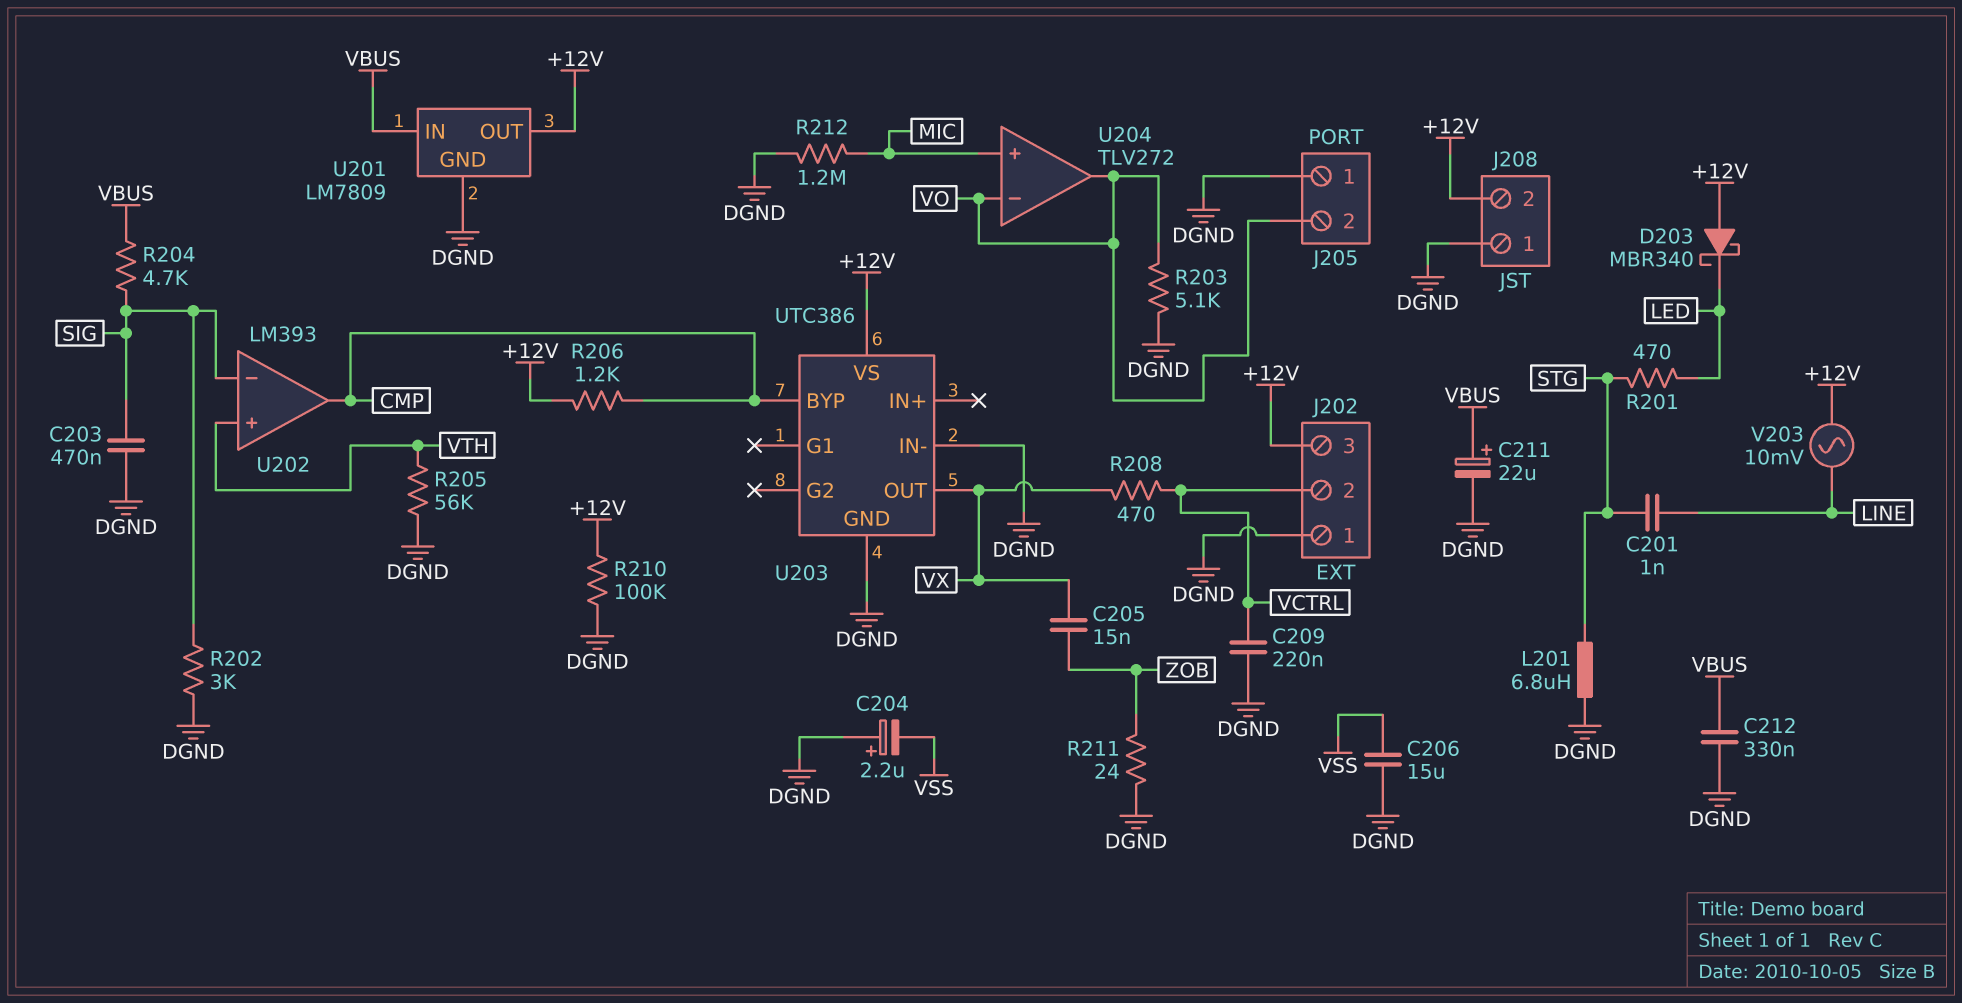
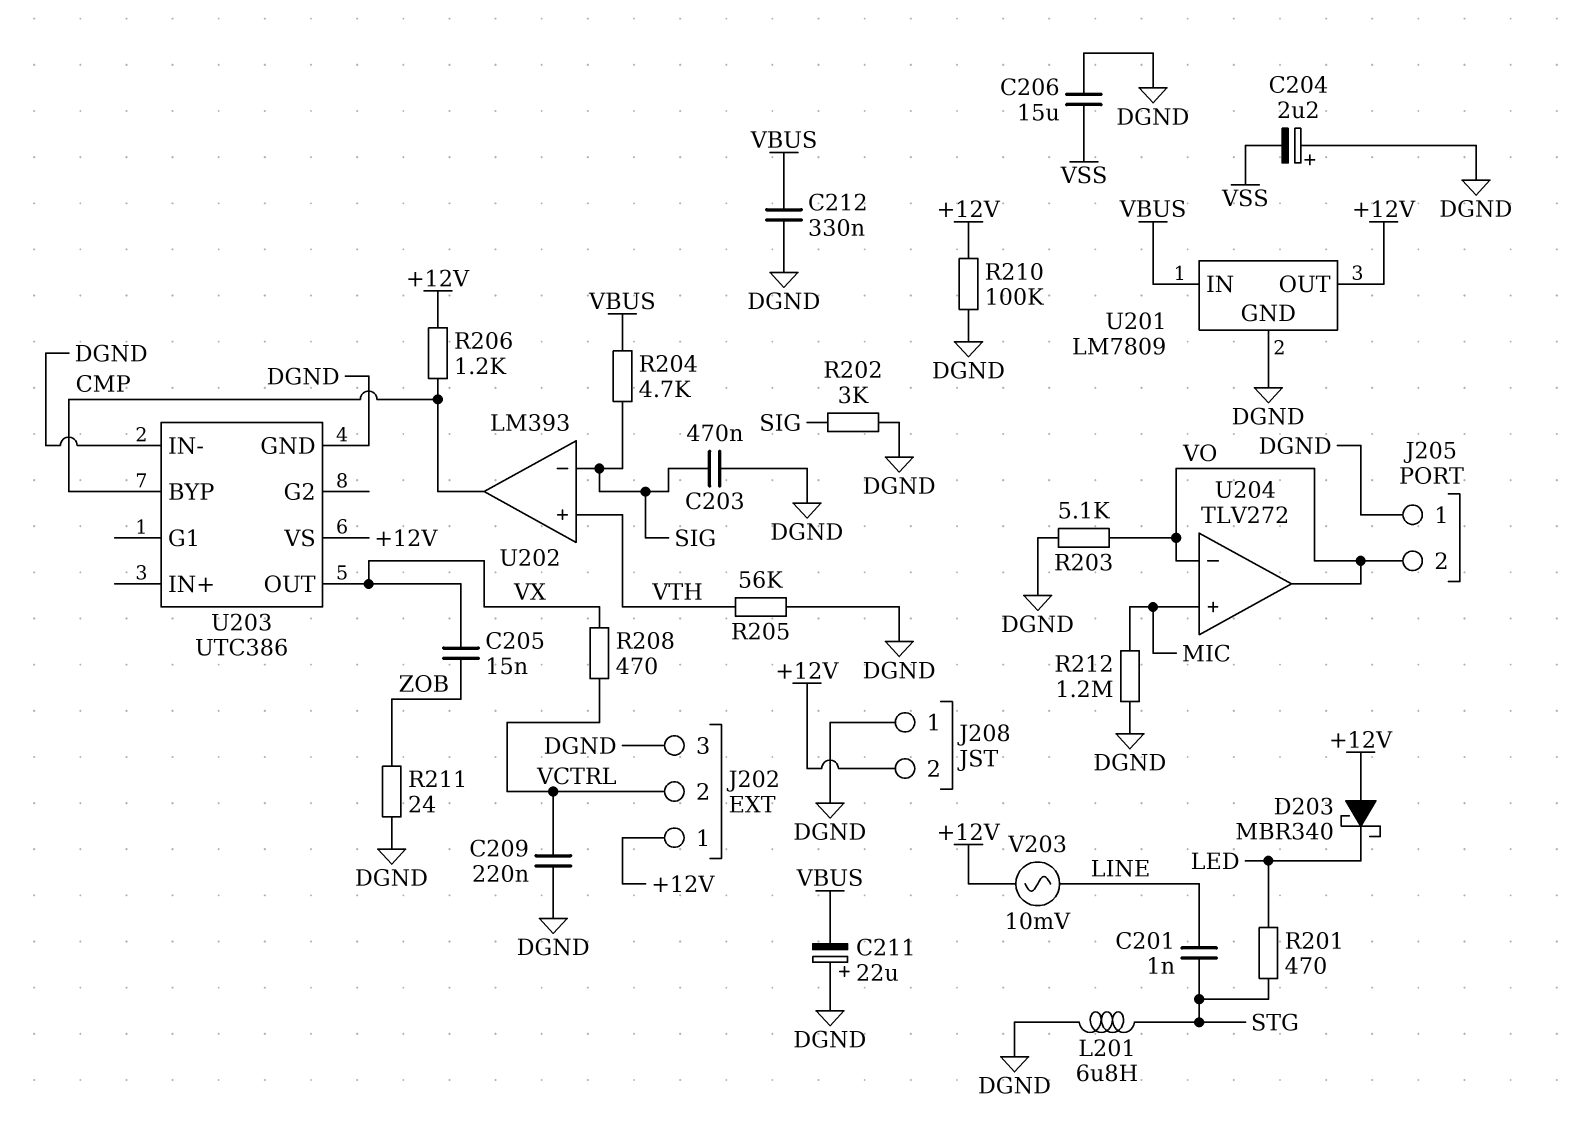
C211: 22uF (plus VBUS, minus DGND) -> 22uF (plus DGND, minus VBUS)
J202 pin 1: DGND -> +12V
J202 pin 3: +12V -> DGND

